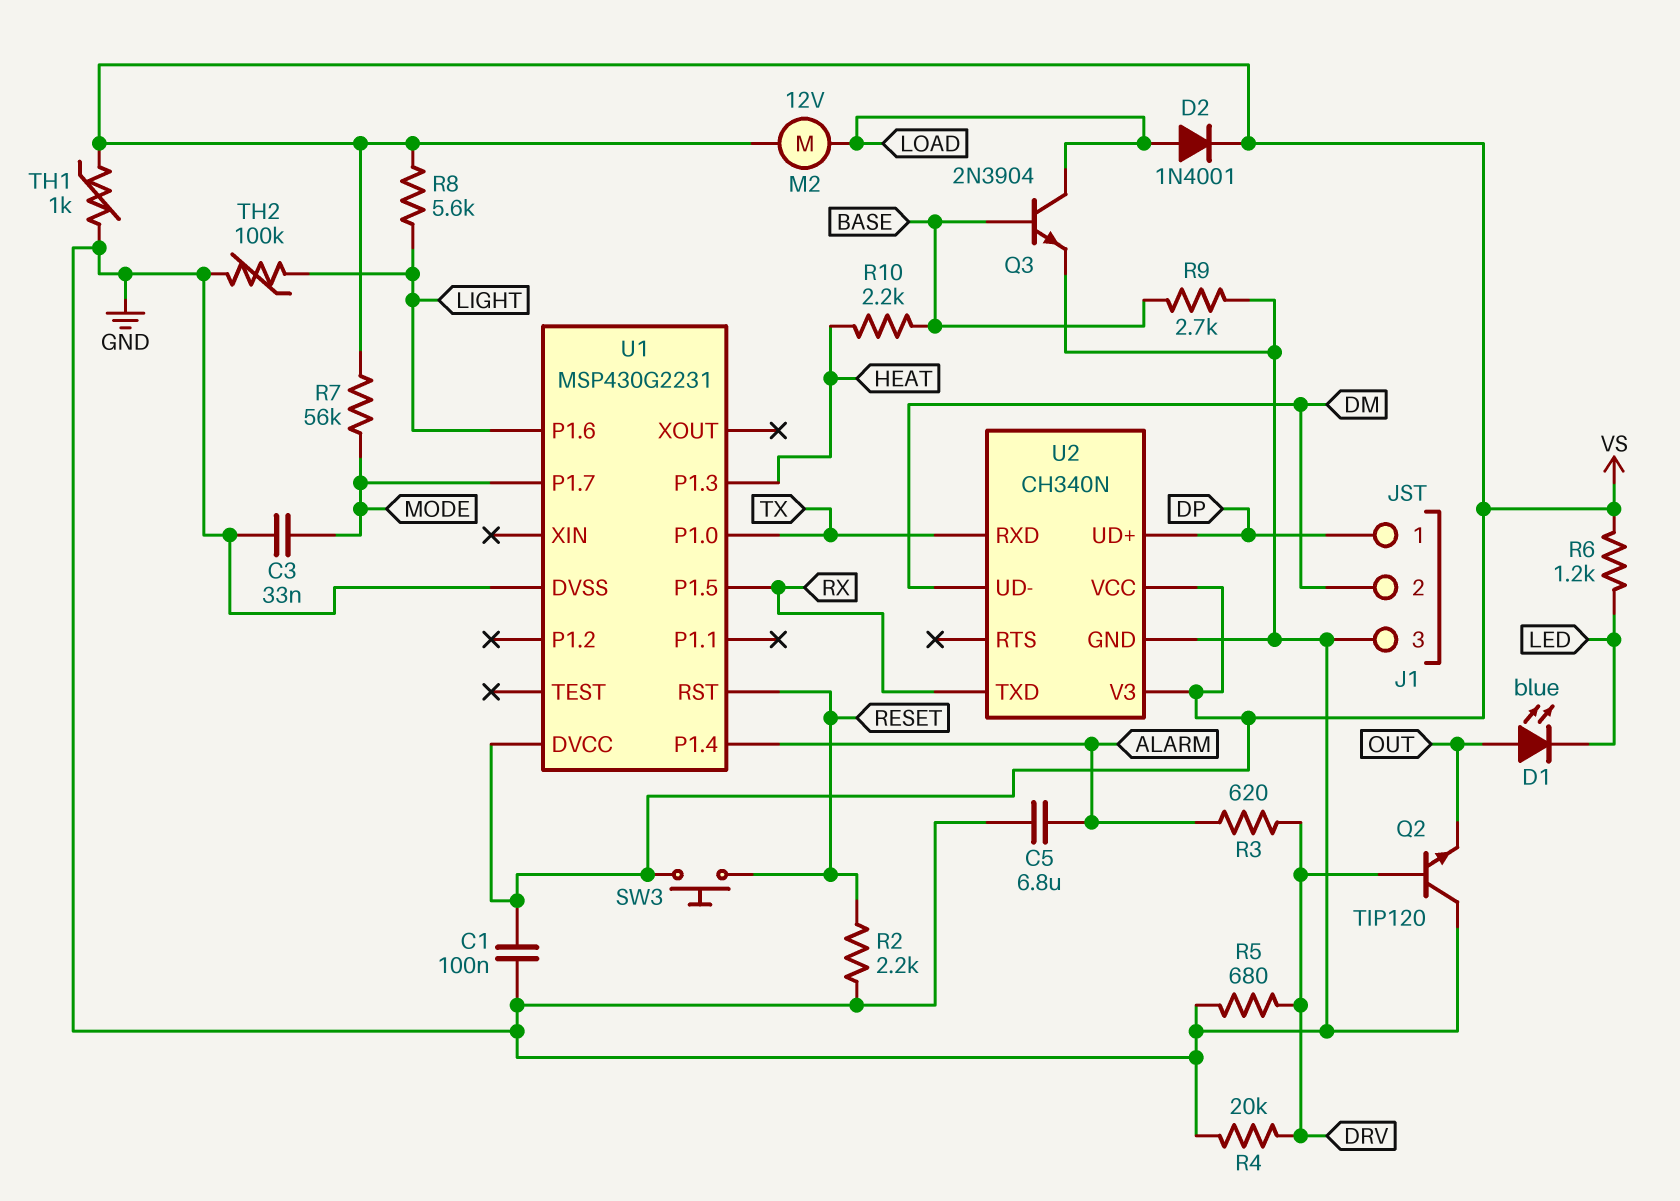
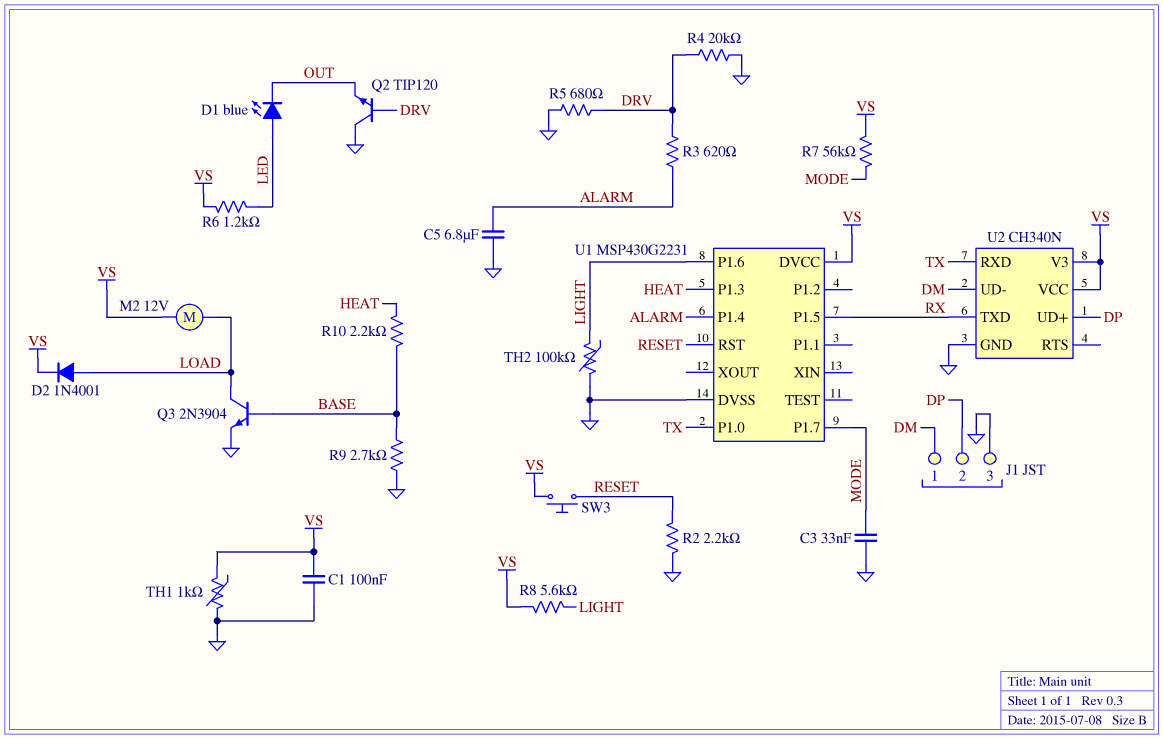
D1: LED blue (A OUT, K LED) -> LED blue (A LED, K OUT)
J1 pin 1: DP -> DM
J1 pin 2: DM -> DP

